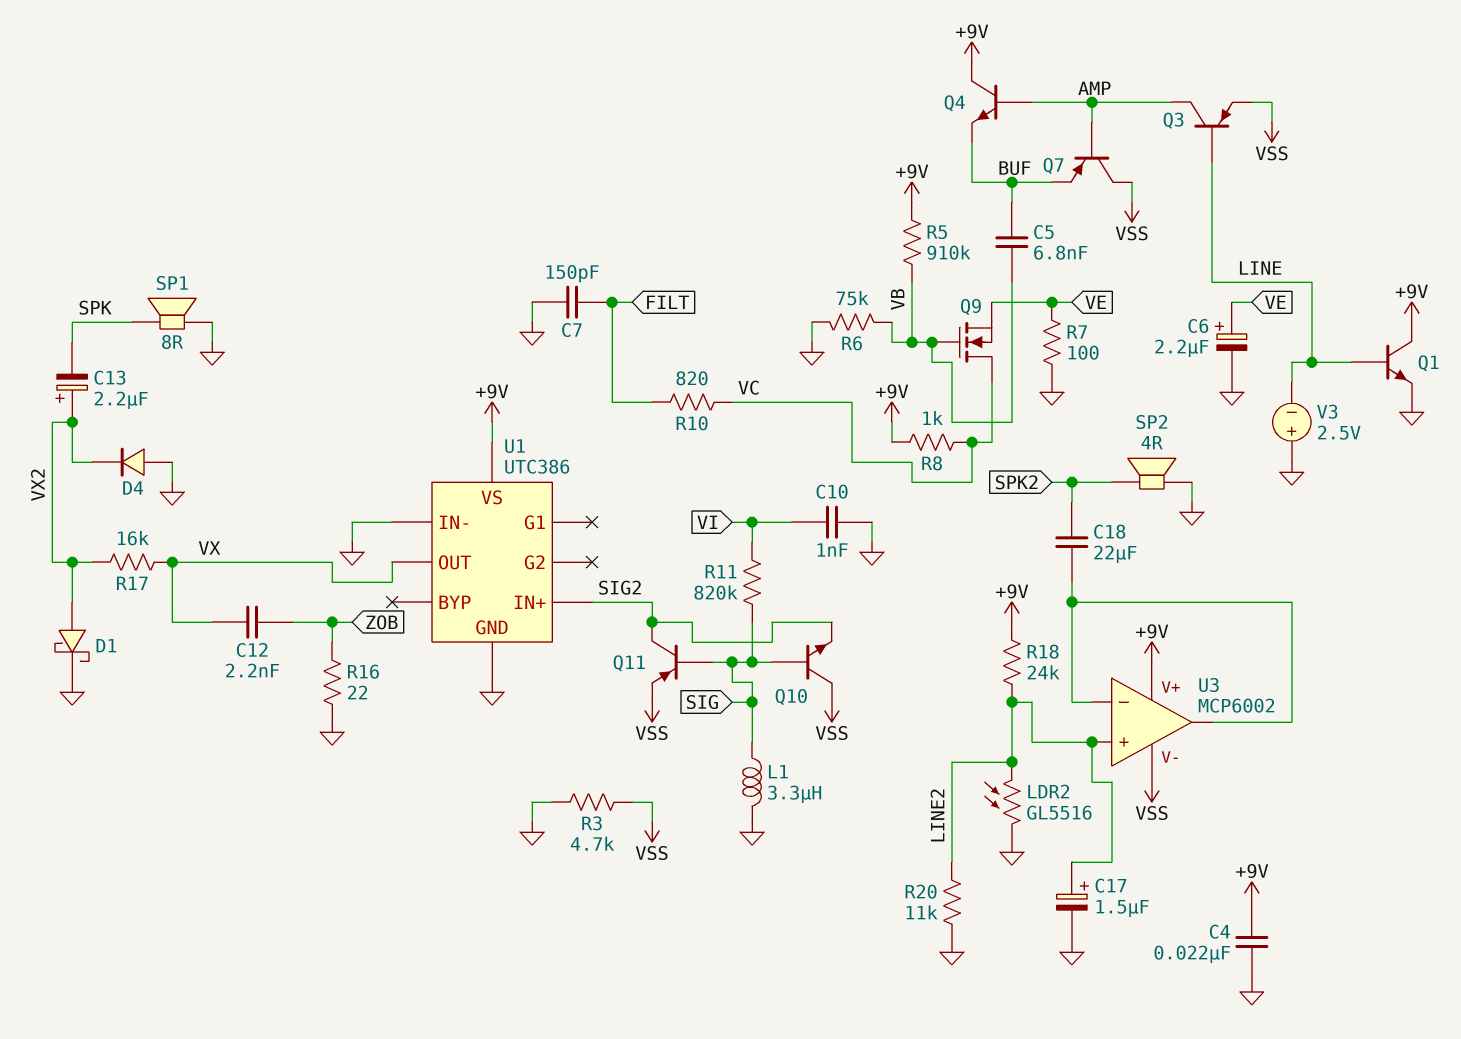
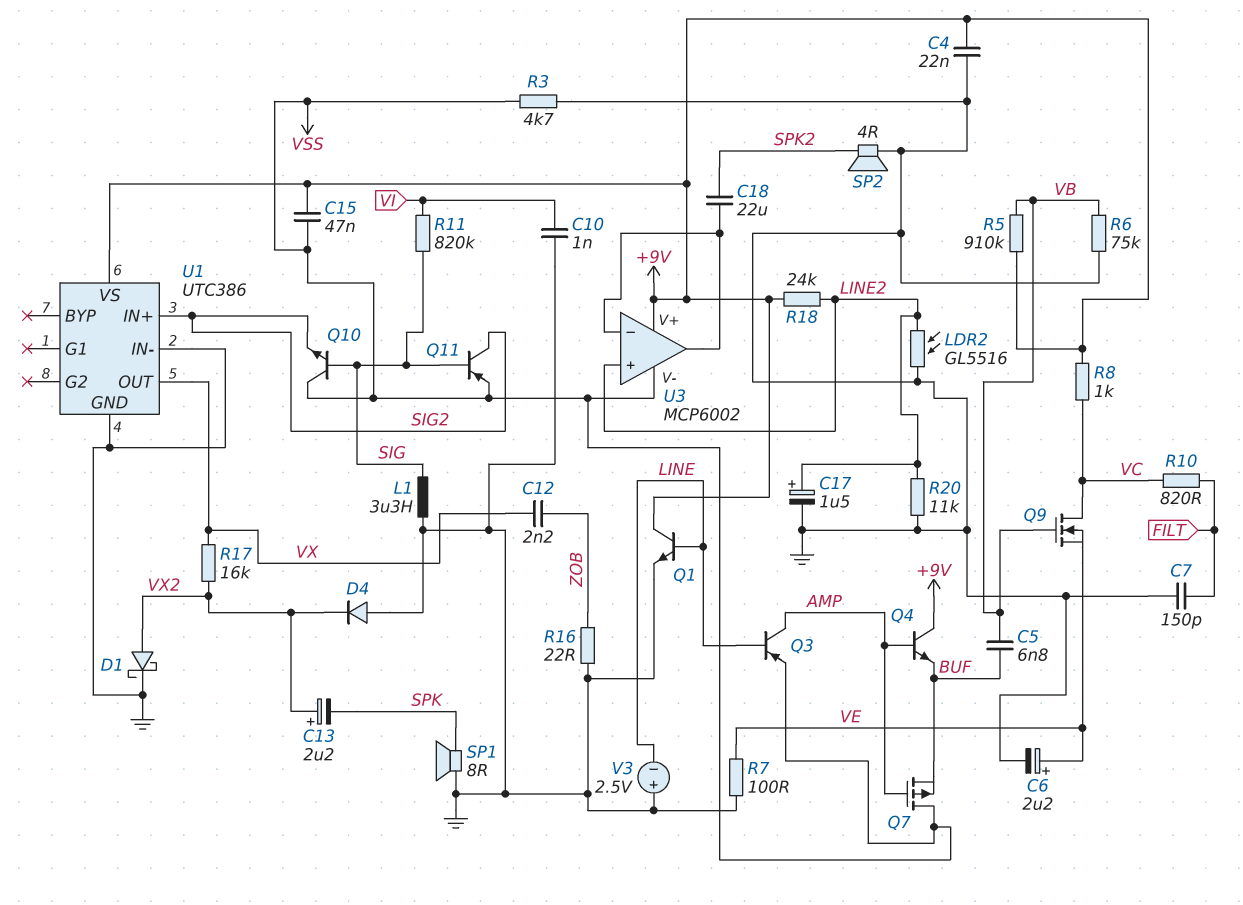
C15: none -> 47nF (+9V, VSS)
Q7: PNP (B AMP, C VSS, E BUF) -> PMOS (G AMP, D VSS, S BUF)

